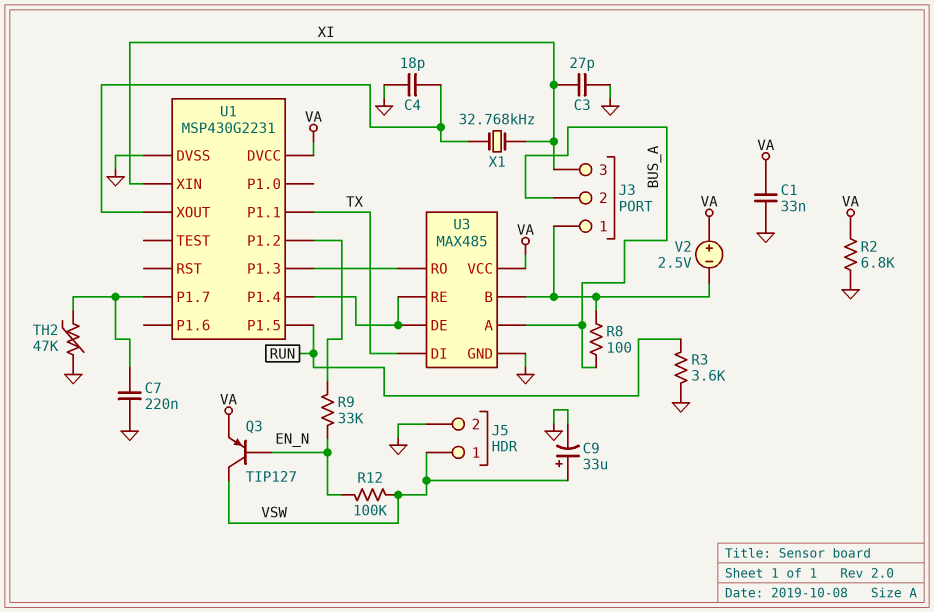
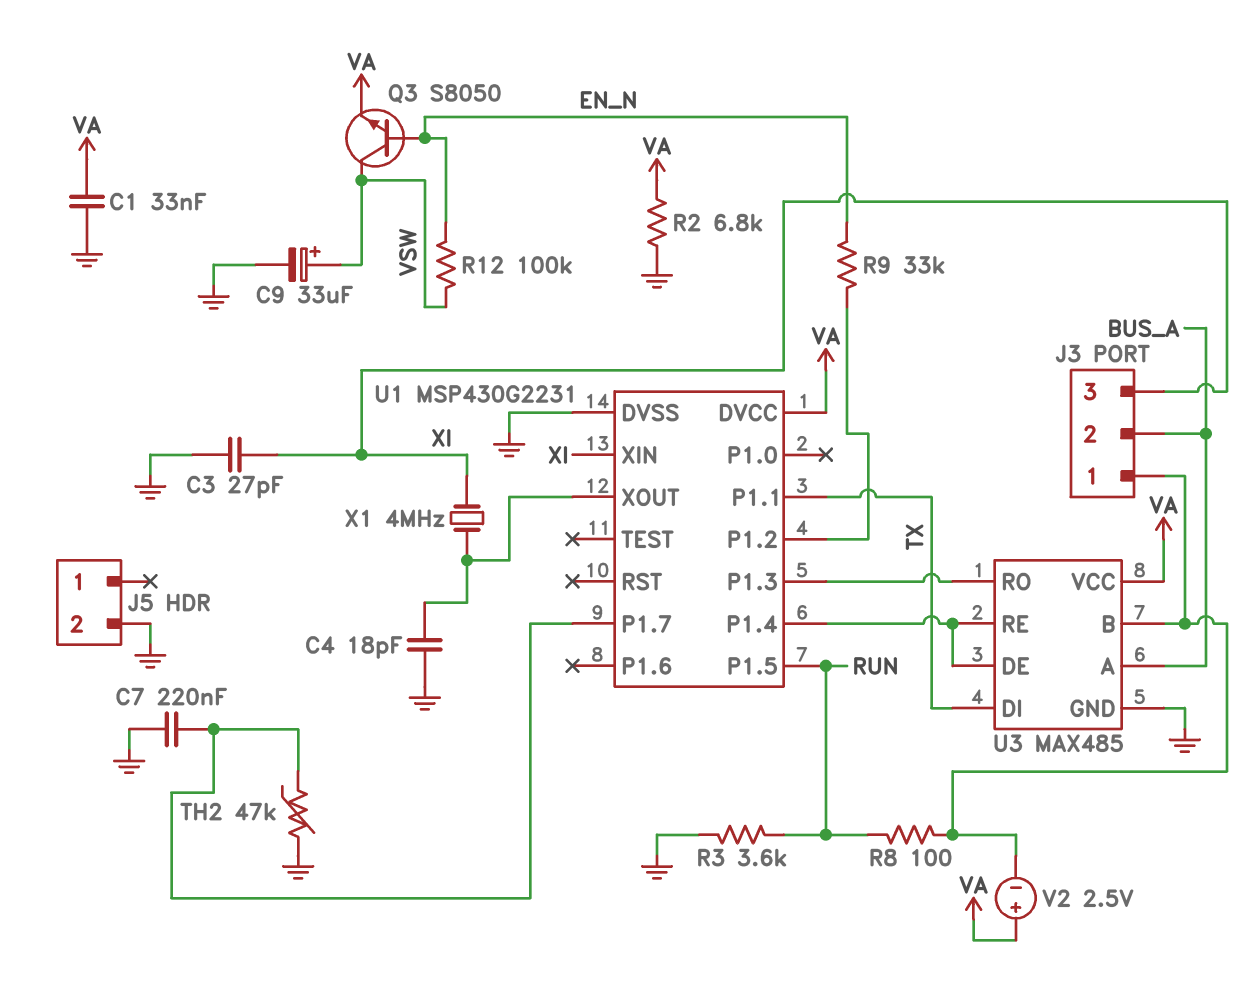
J5 pin 1: VSW -> none
Q3: PNP TIP127 (B EN_N, C VSW, E VA) -> NPN S8050 (B EN_N, C VSW, E VA)
R8: 100 (BUS_A, J3/1) -> 100 (J3/1, RUN)
X1: 32.768kHz (U1/XOUT, XI) -> 4MHz (U1/XOUT, XI)

